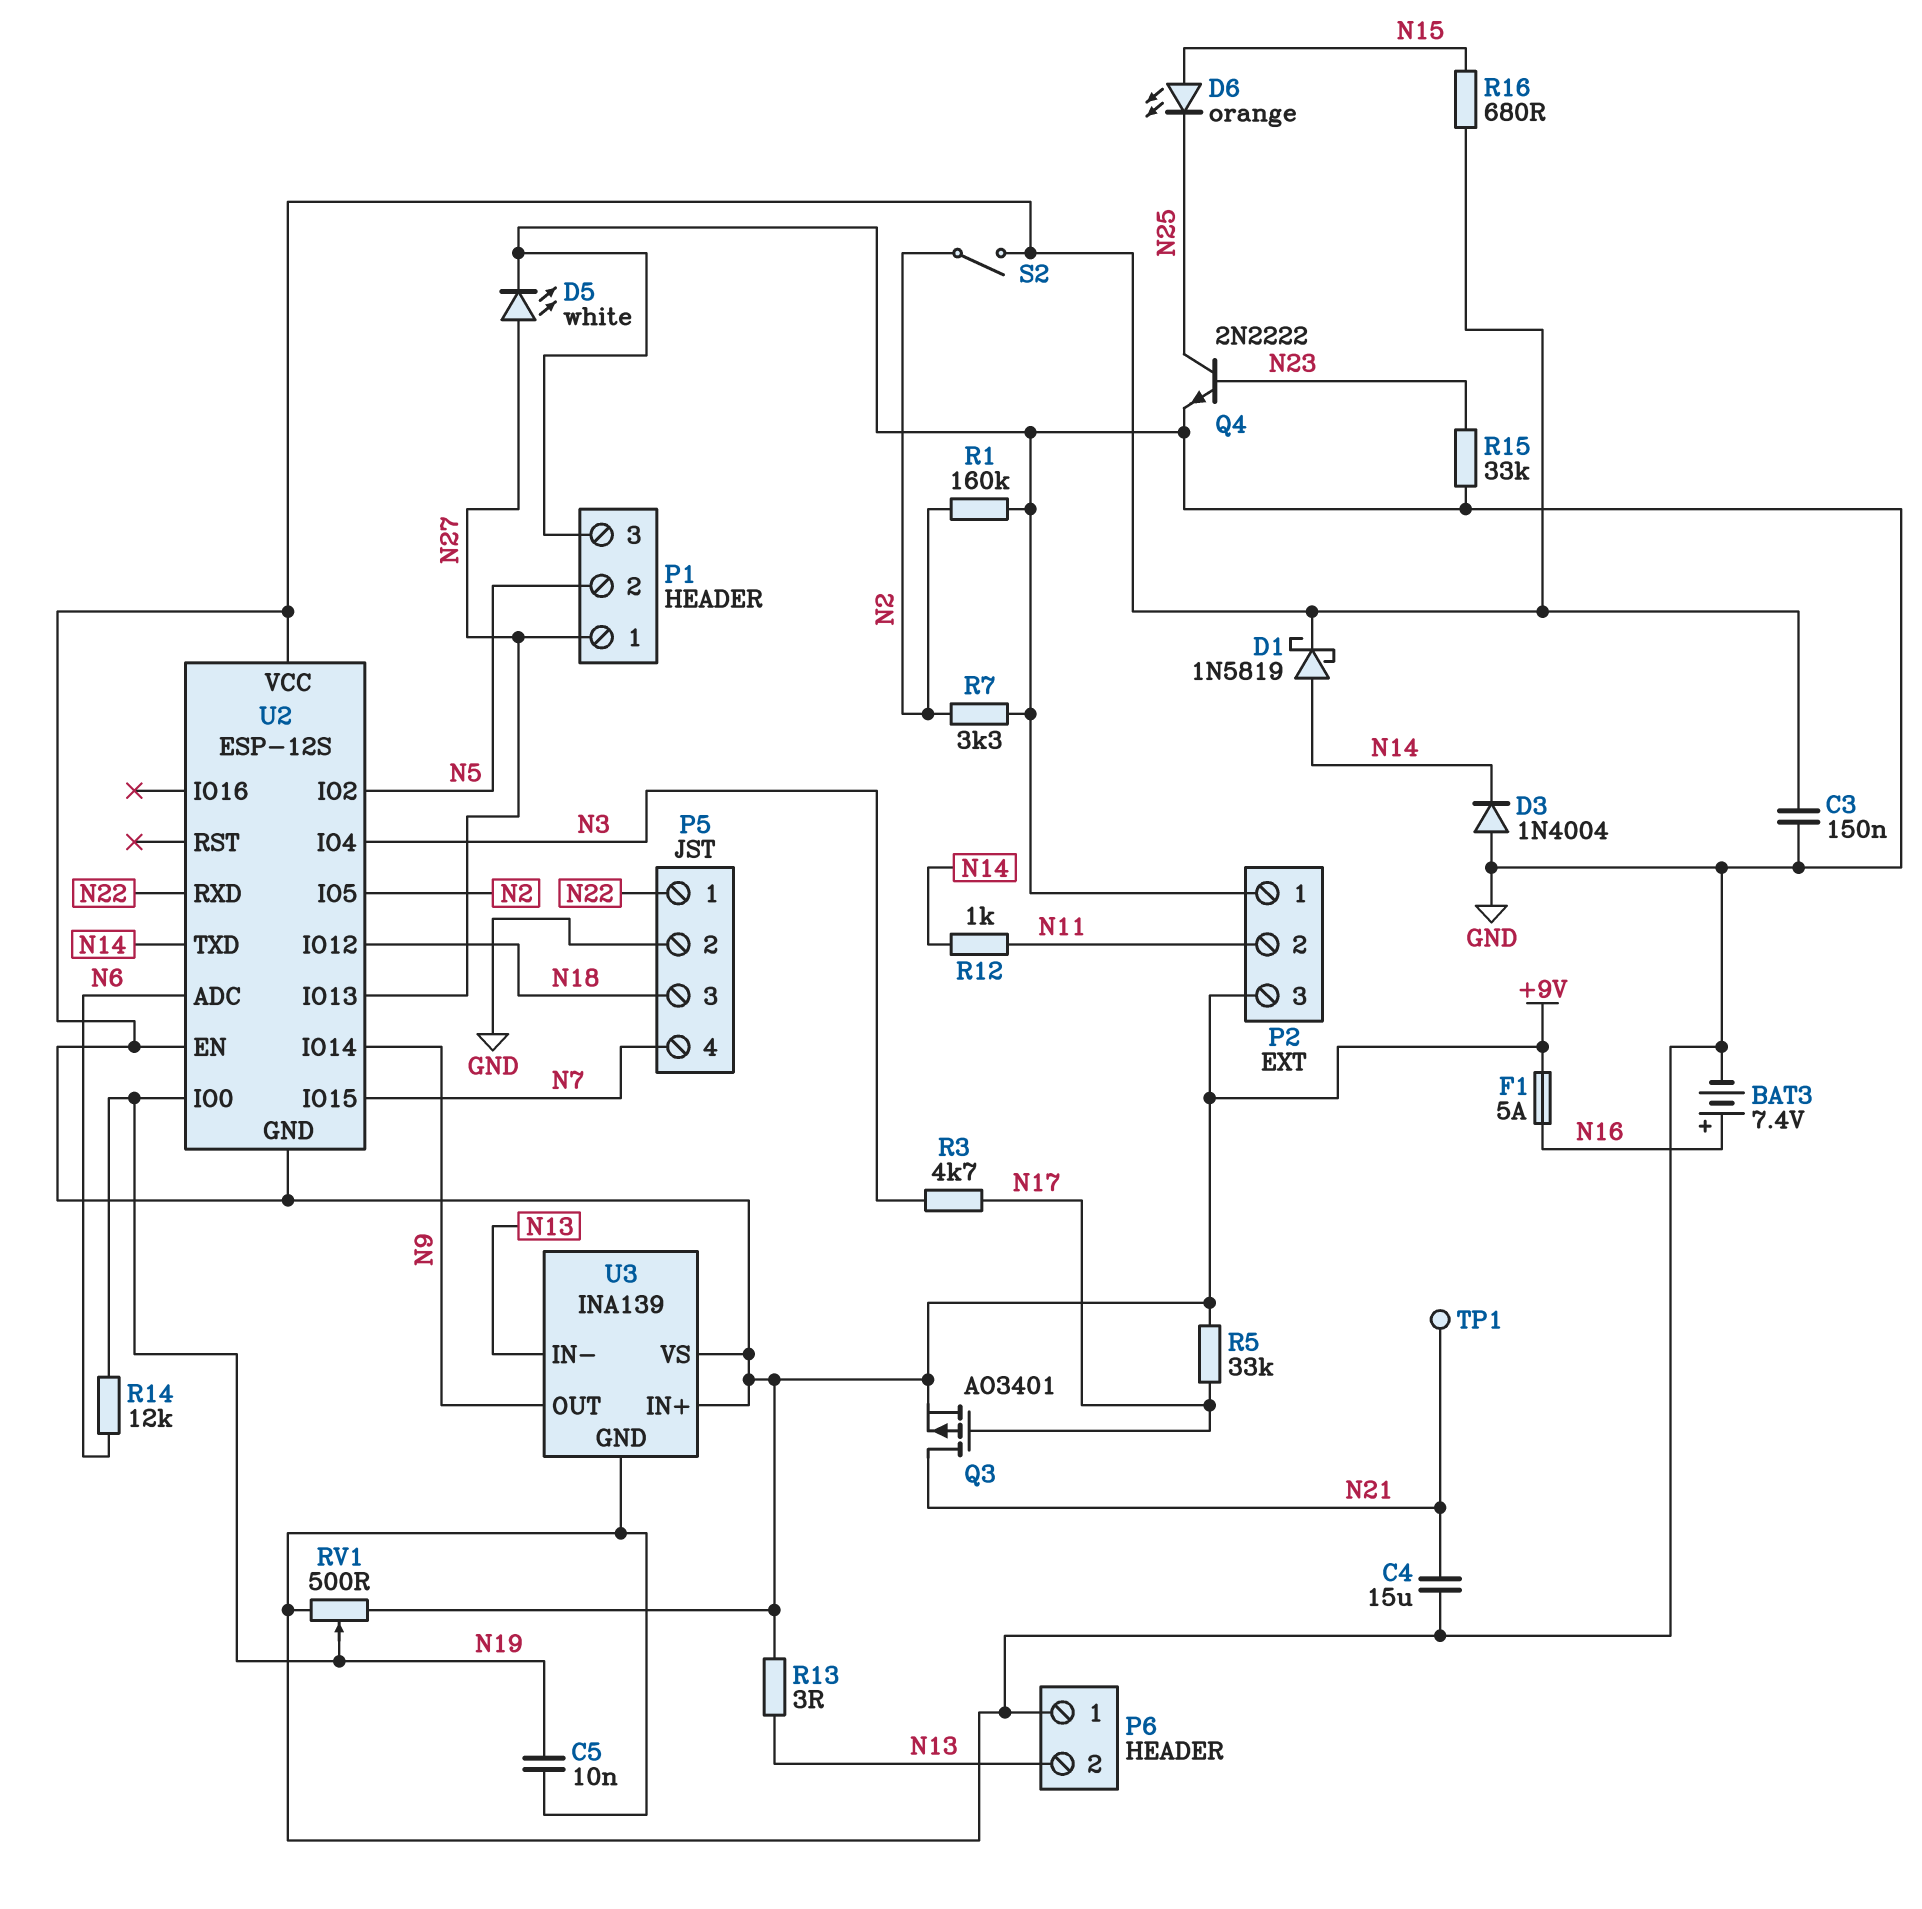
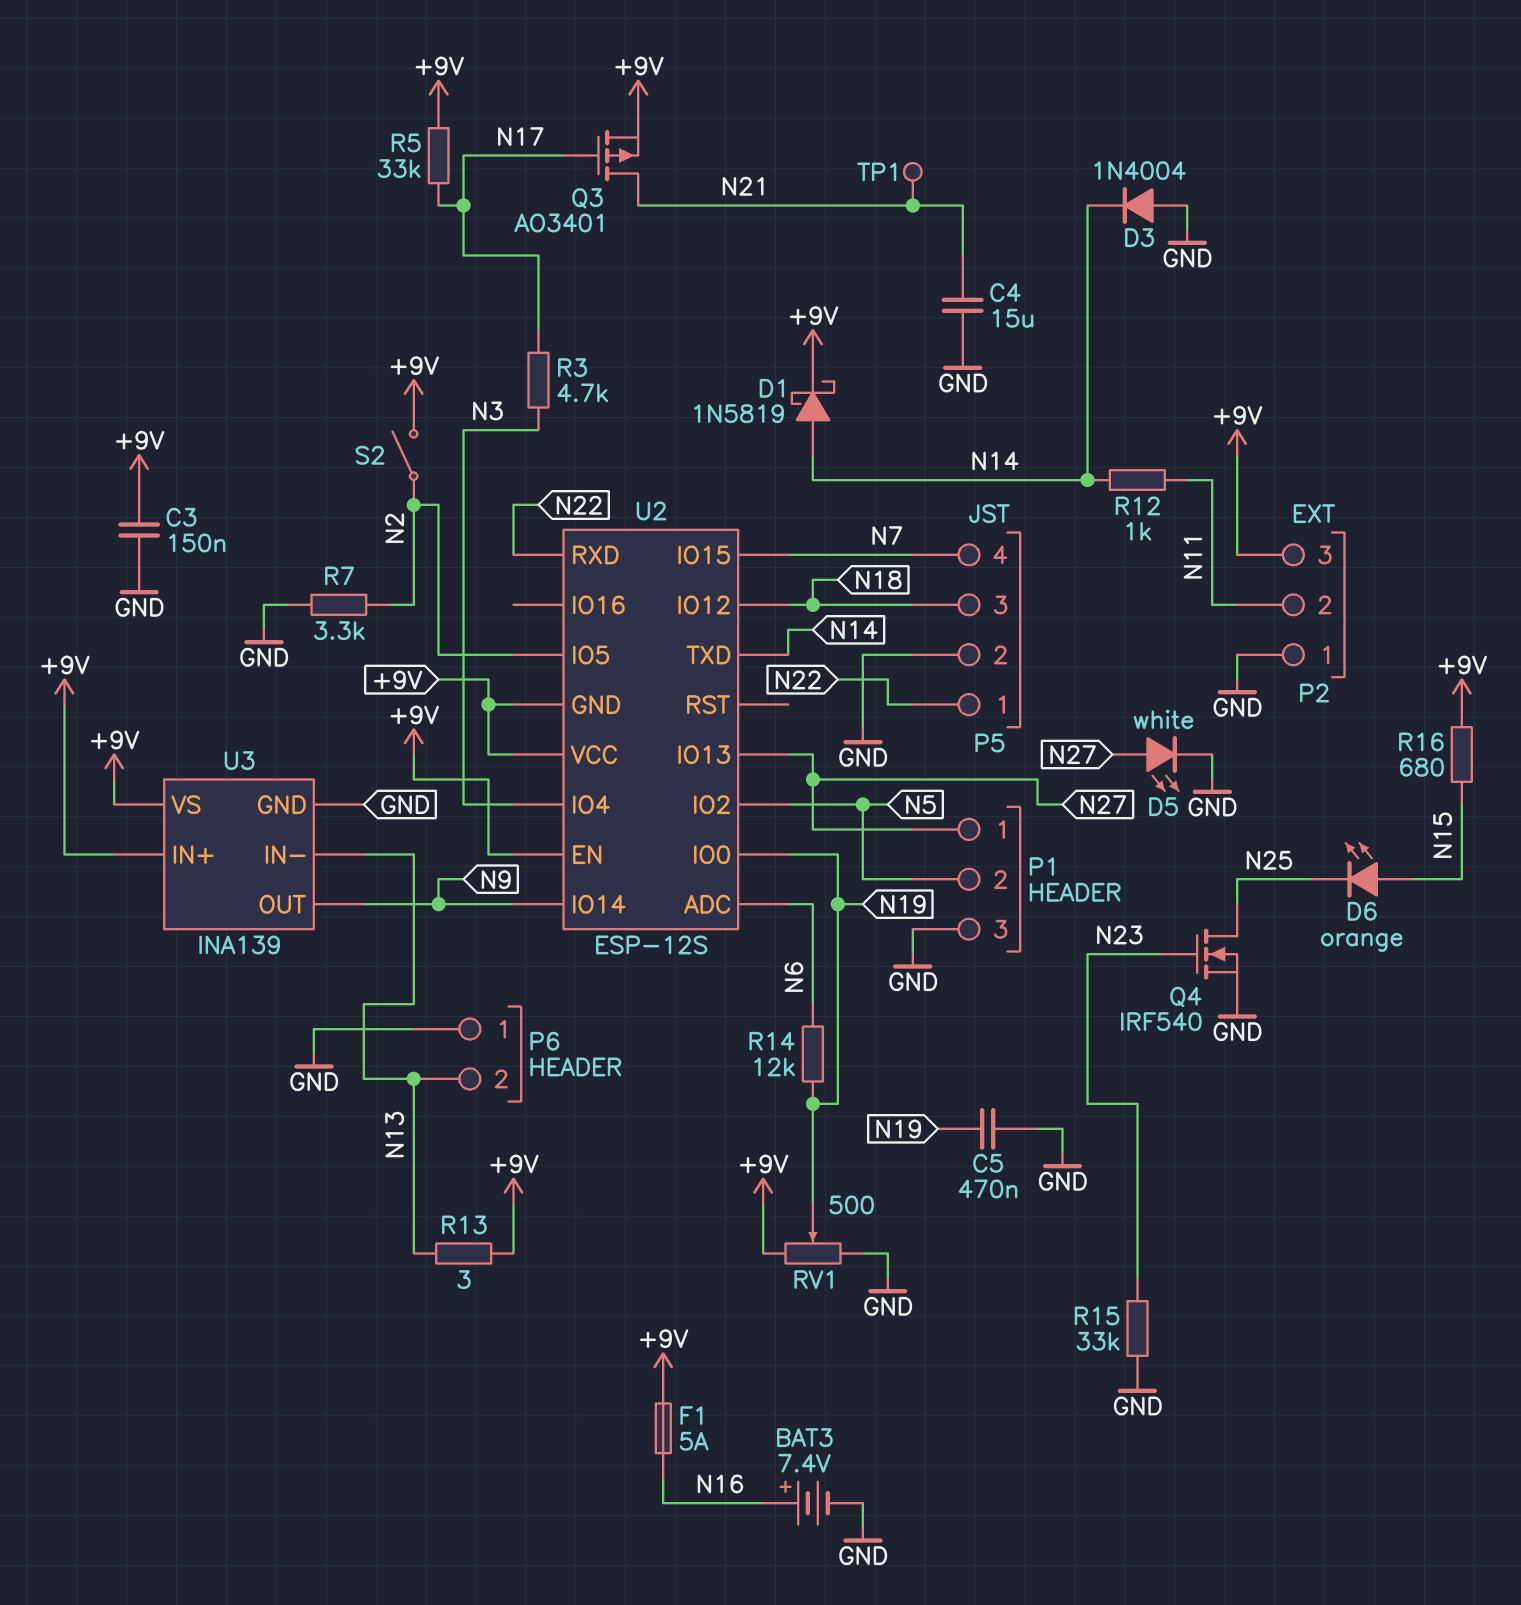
C5: 10nF (GND, N19) -> 470nF (GND, N19)
Q4: NPN 2N2222 (B N23, C N25, E GND) -> NMOS IRF540 (G N23, D N25, S GND)
R1: 160k (GND, N2) -> none

